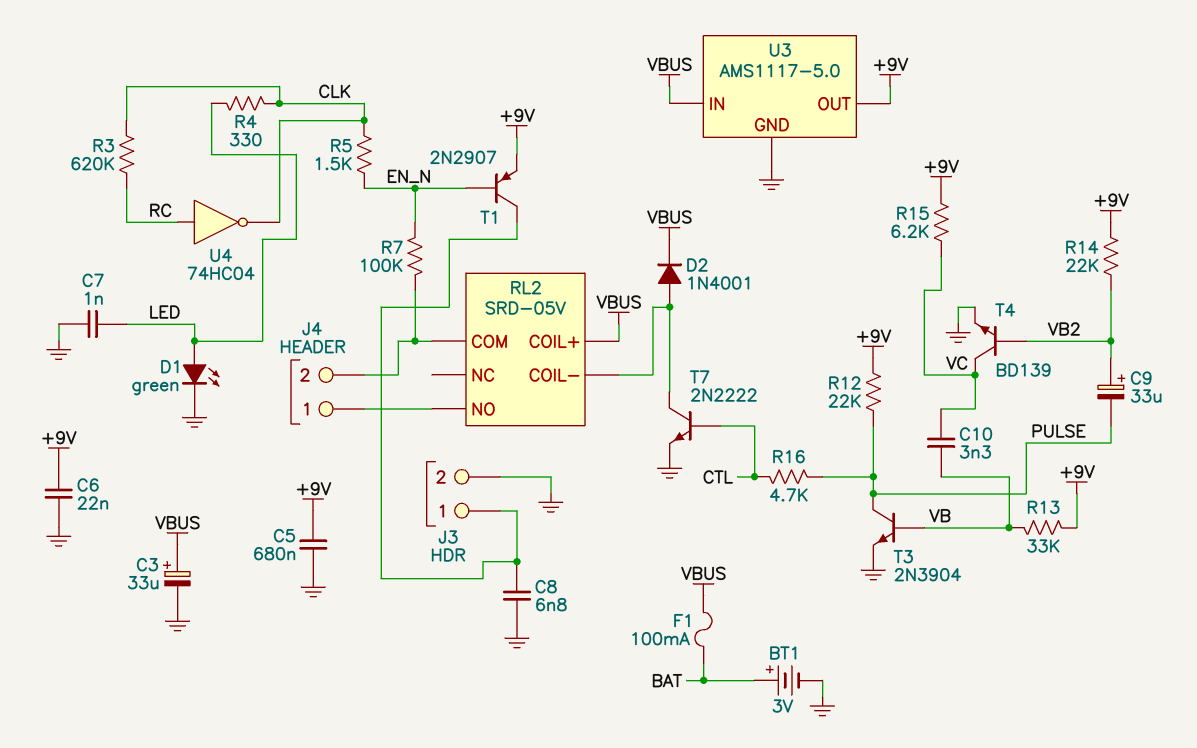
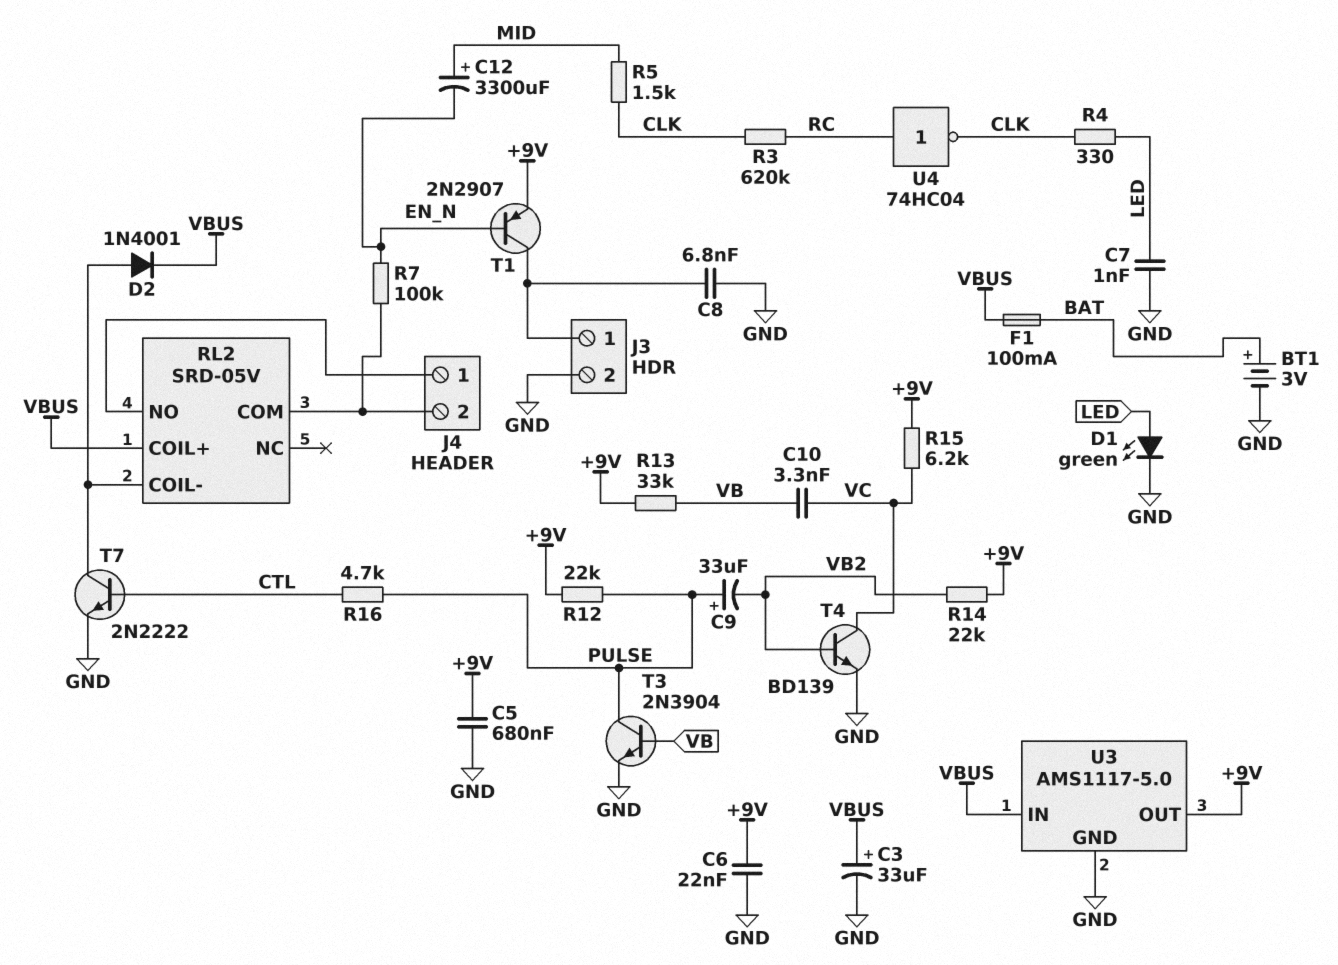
C9: 33uF (plus VB2, minus PULSE) -> 33uF (plus PULSE, minus VB2)
C12: none -> 3300uF (plus MID, minus EN_N)
R5: 1.5k (CLK, EN_N) -> 1.5k (CLK, MID)

